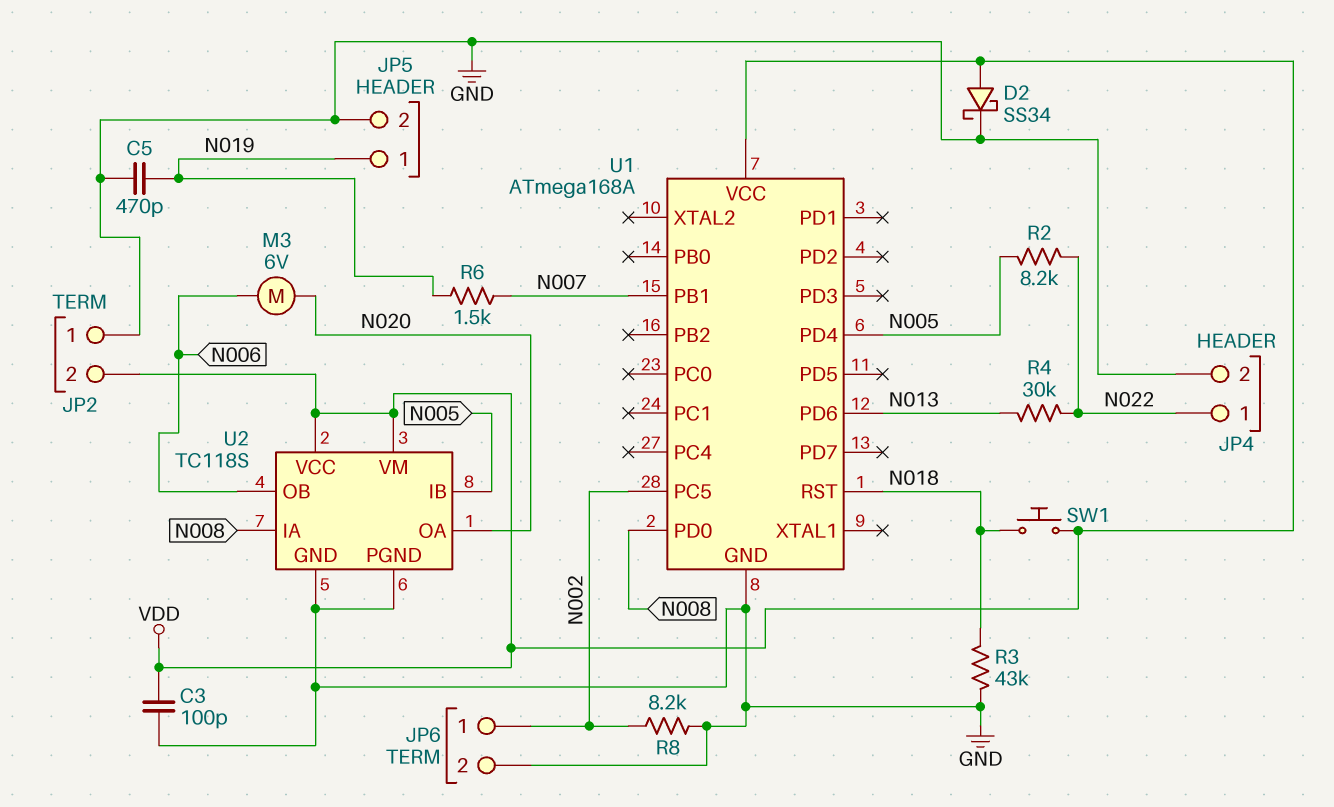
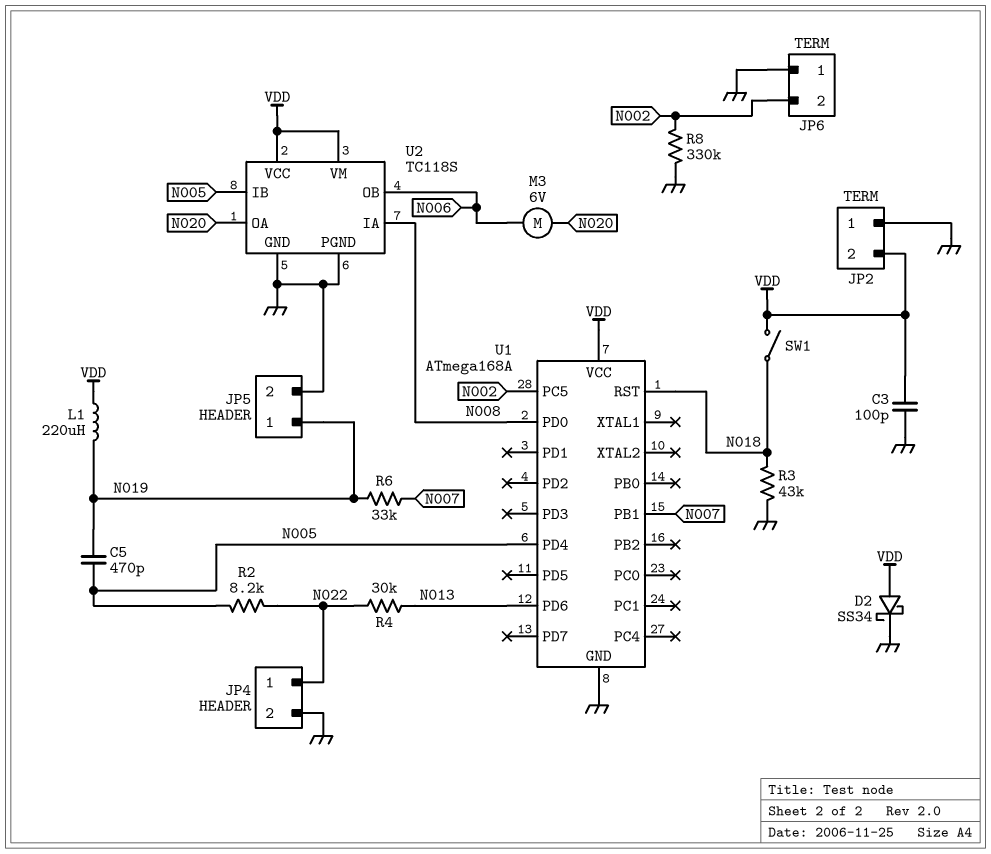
C5: 470pF (GND, N019) -> 470pF (N005, N019)
JP6 pin 1: N002 -> GND
JP6 pin 2: GND -> N002
L1: none -> 220uH (N019, VDD)
R6: 1.5k (N007, N019) -> 33k (N007, N019)
R8: 8.2k (GND, N002) -> 330k (GND, N002)
SW1: button (N018, VDD) -> switch (N018, VDD)

